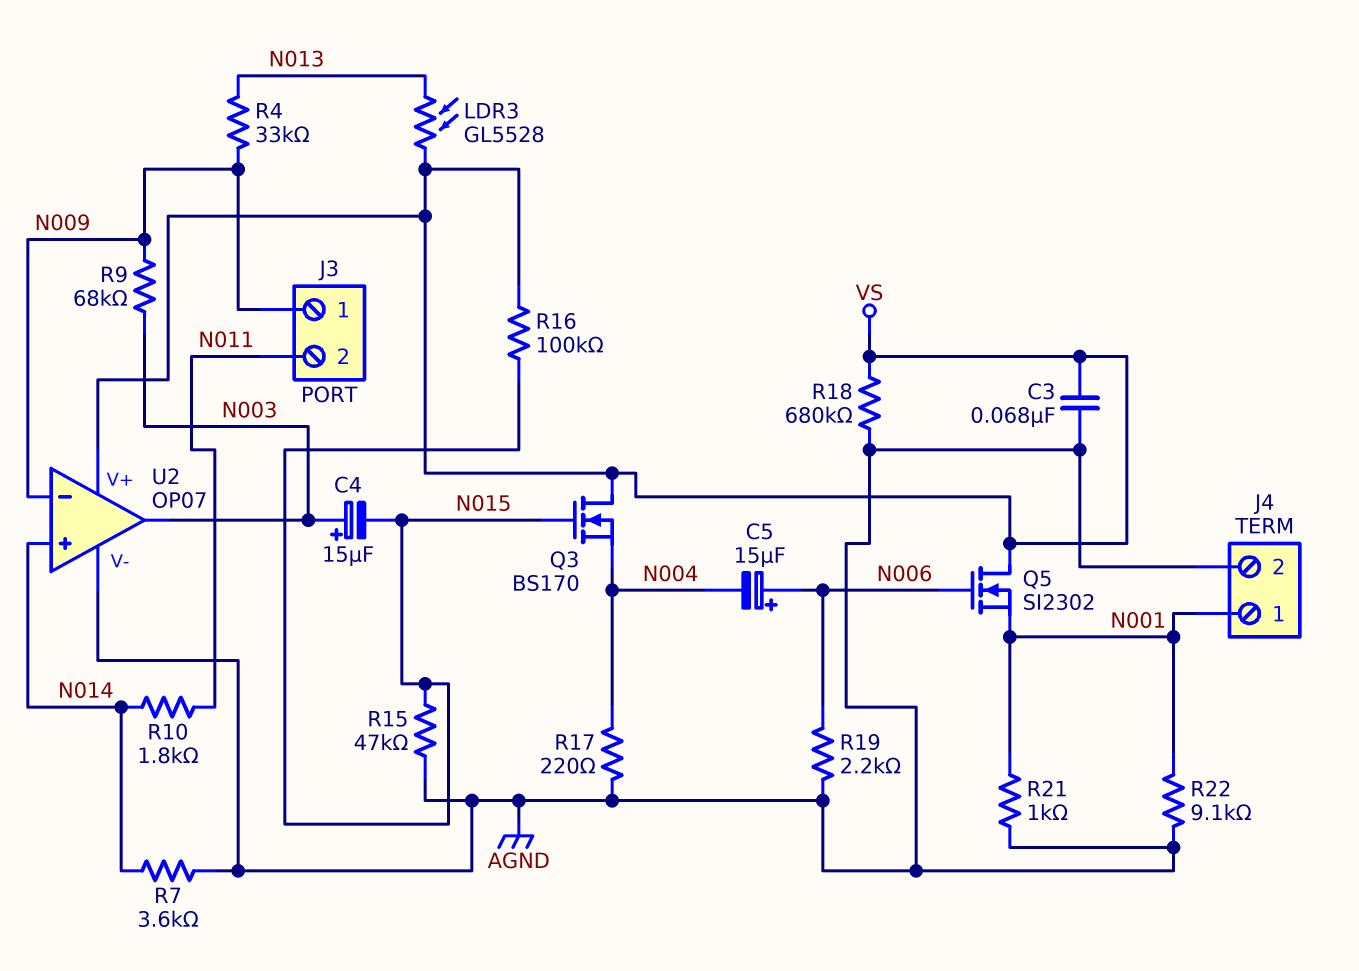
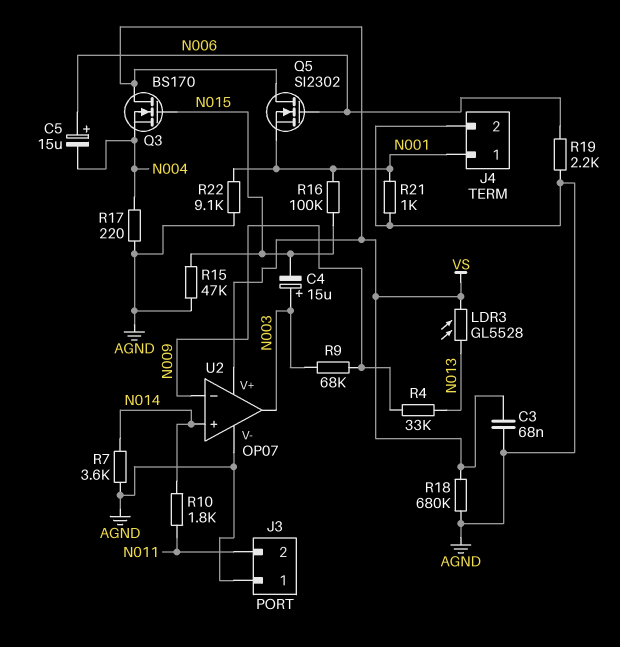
J3 pin 1: N009 -> AGND
R16: 100k (N015, VS) -> 100k (N001, N015)

